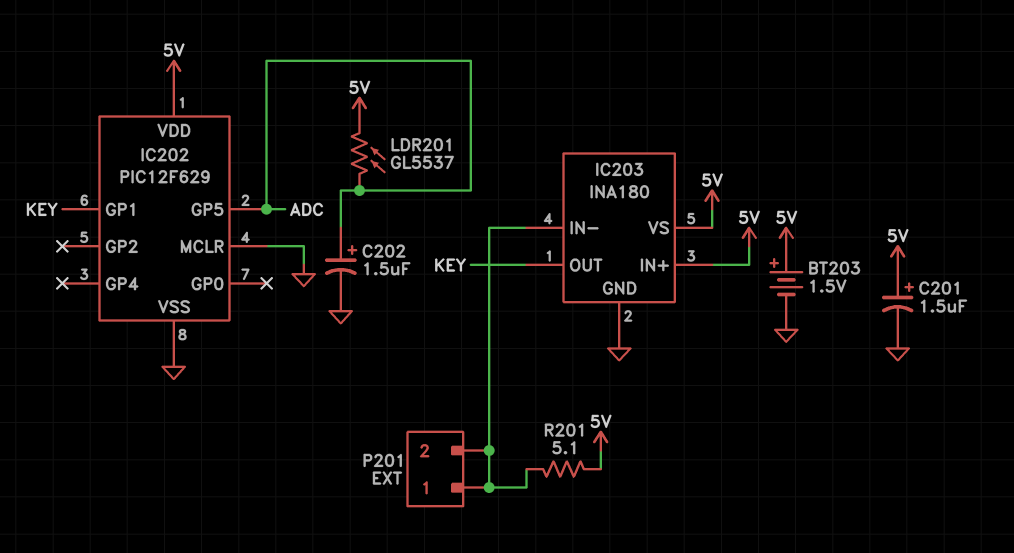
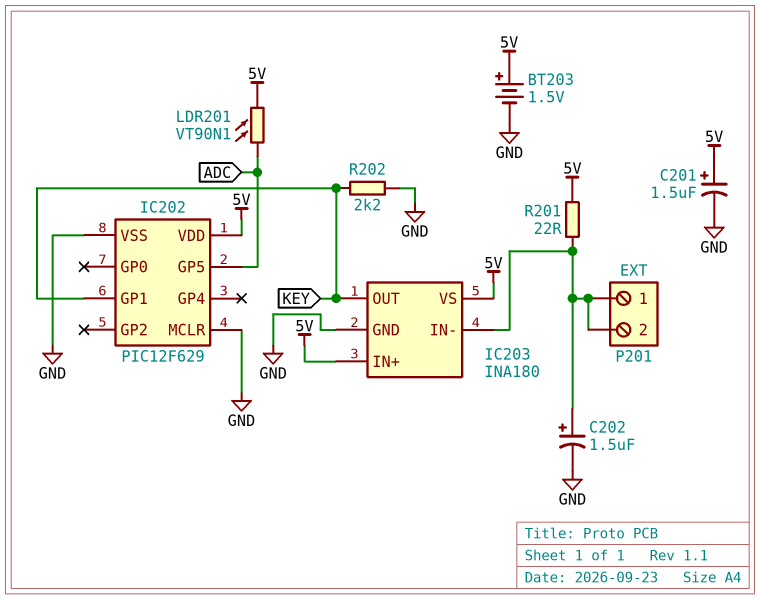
C202: 1.5uF (plus ADC, minus GND) -> 1.5uF (plus IC203/IN-, minus GND)
LDR201: GL5537 (5V, ADC) -> VT90N1 (5V, ADC)
R201: 5.1 (5V, IC203/IN-) -> 22 (5V, IC203/IN-)
R202: none -> 2.2k (GND, KEY)

